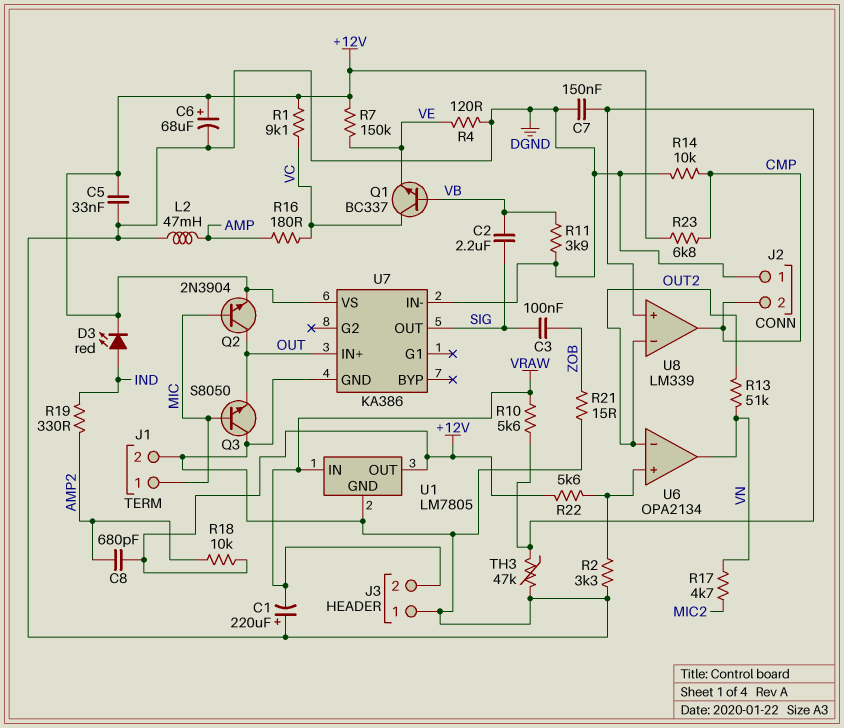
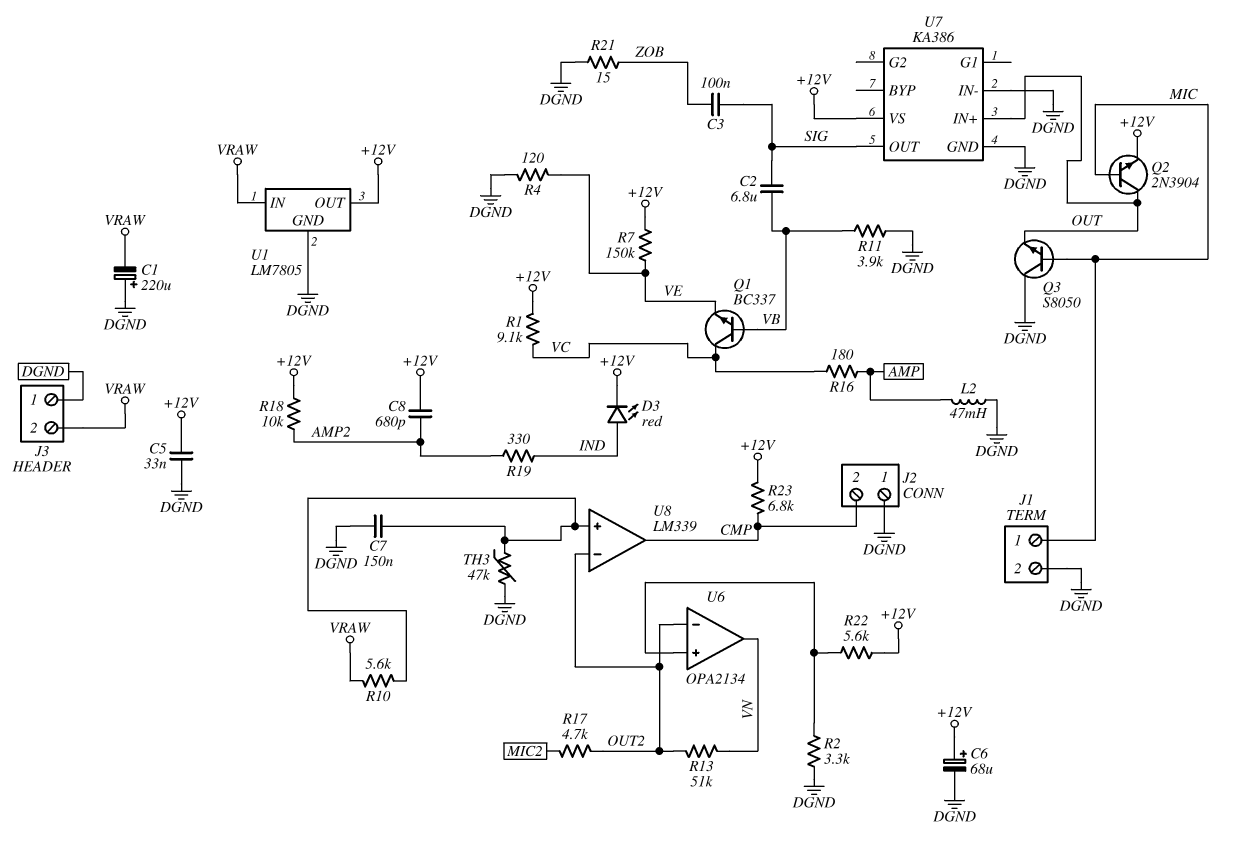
C2: 2.2uF (SIG, VB) -> 6.8uF (SIG, VB)
R14: 10k (CMP, DGND) -> none
R17: 4.7k (MIC2, VN) -> 4.7k (MIC2, OUT2)

